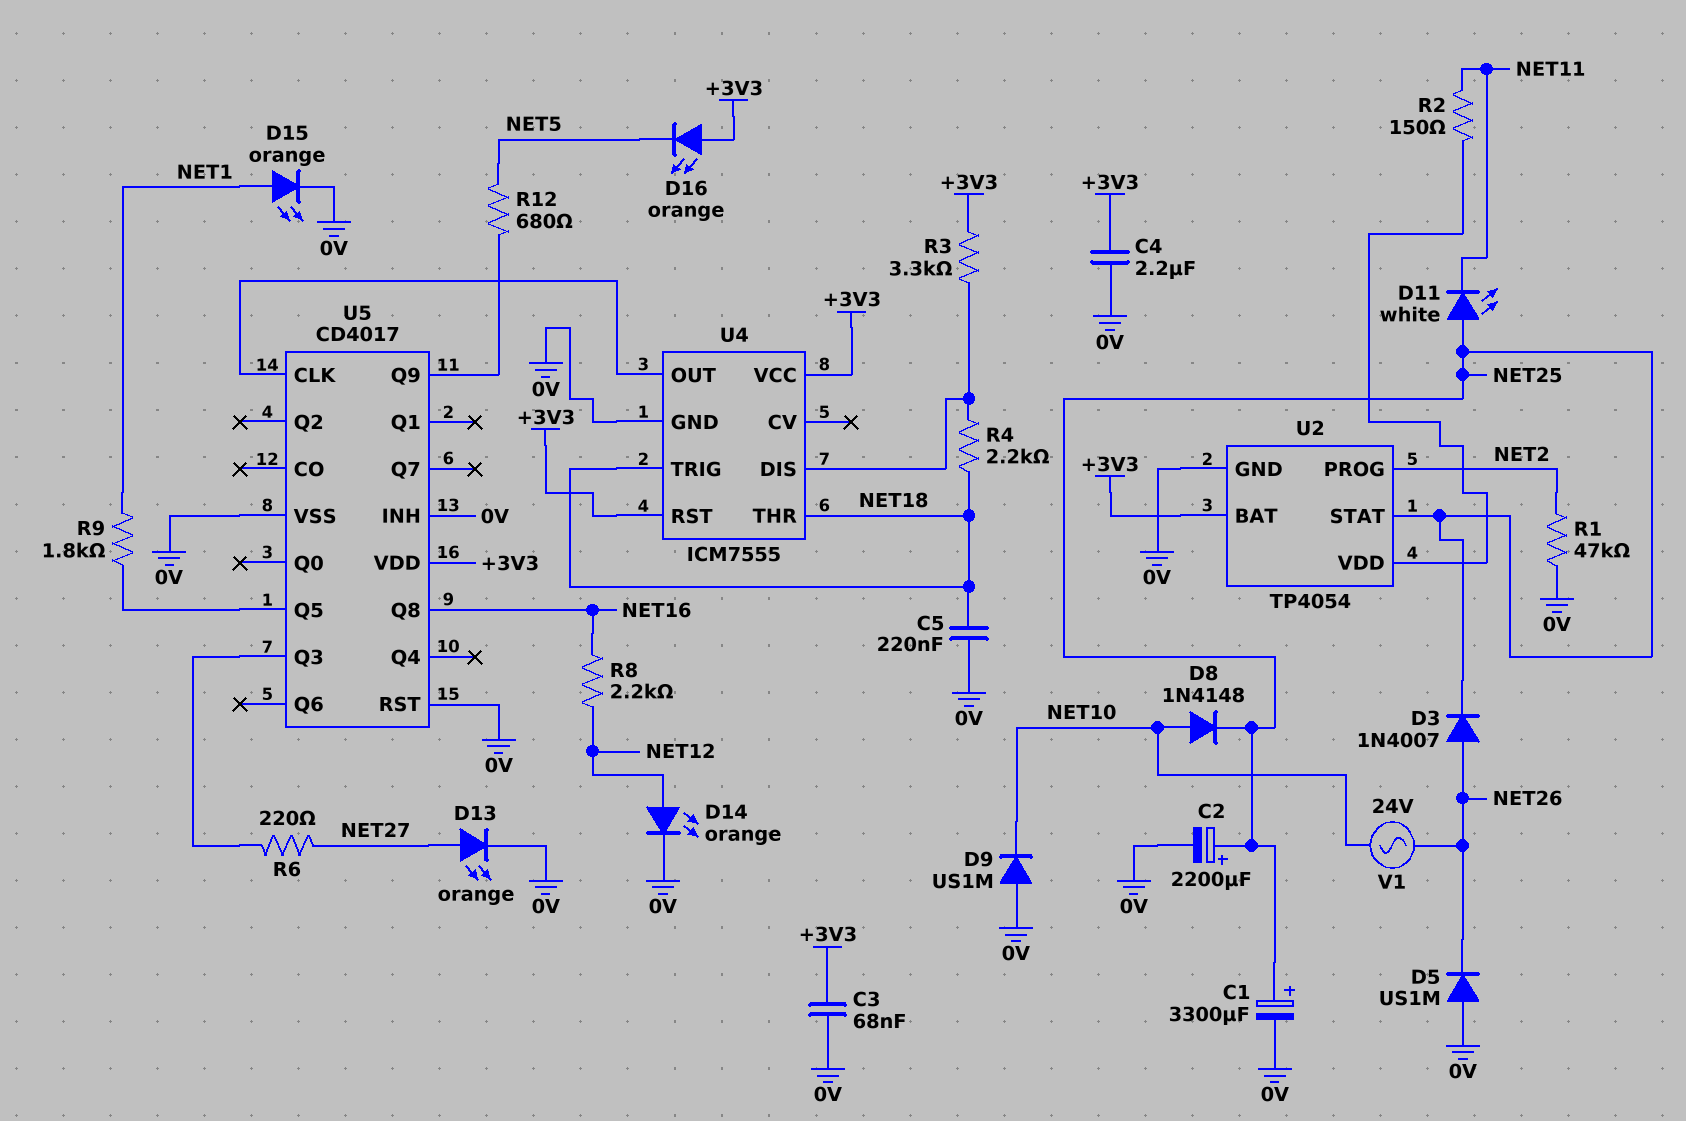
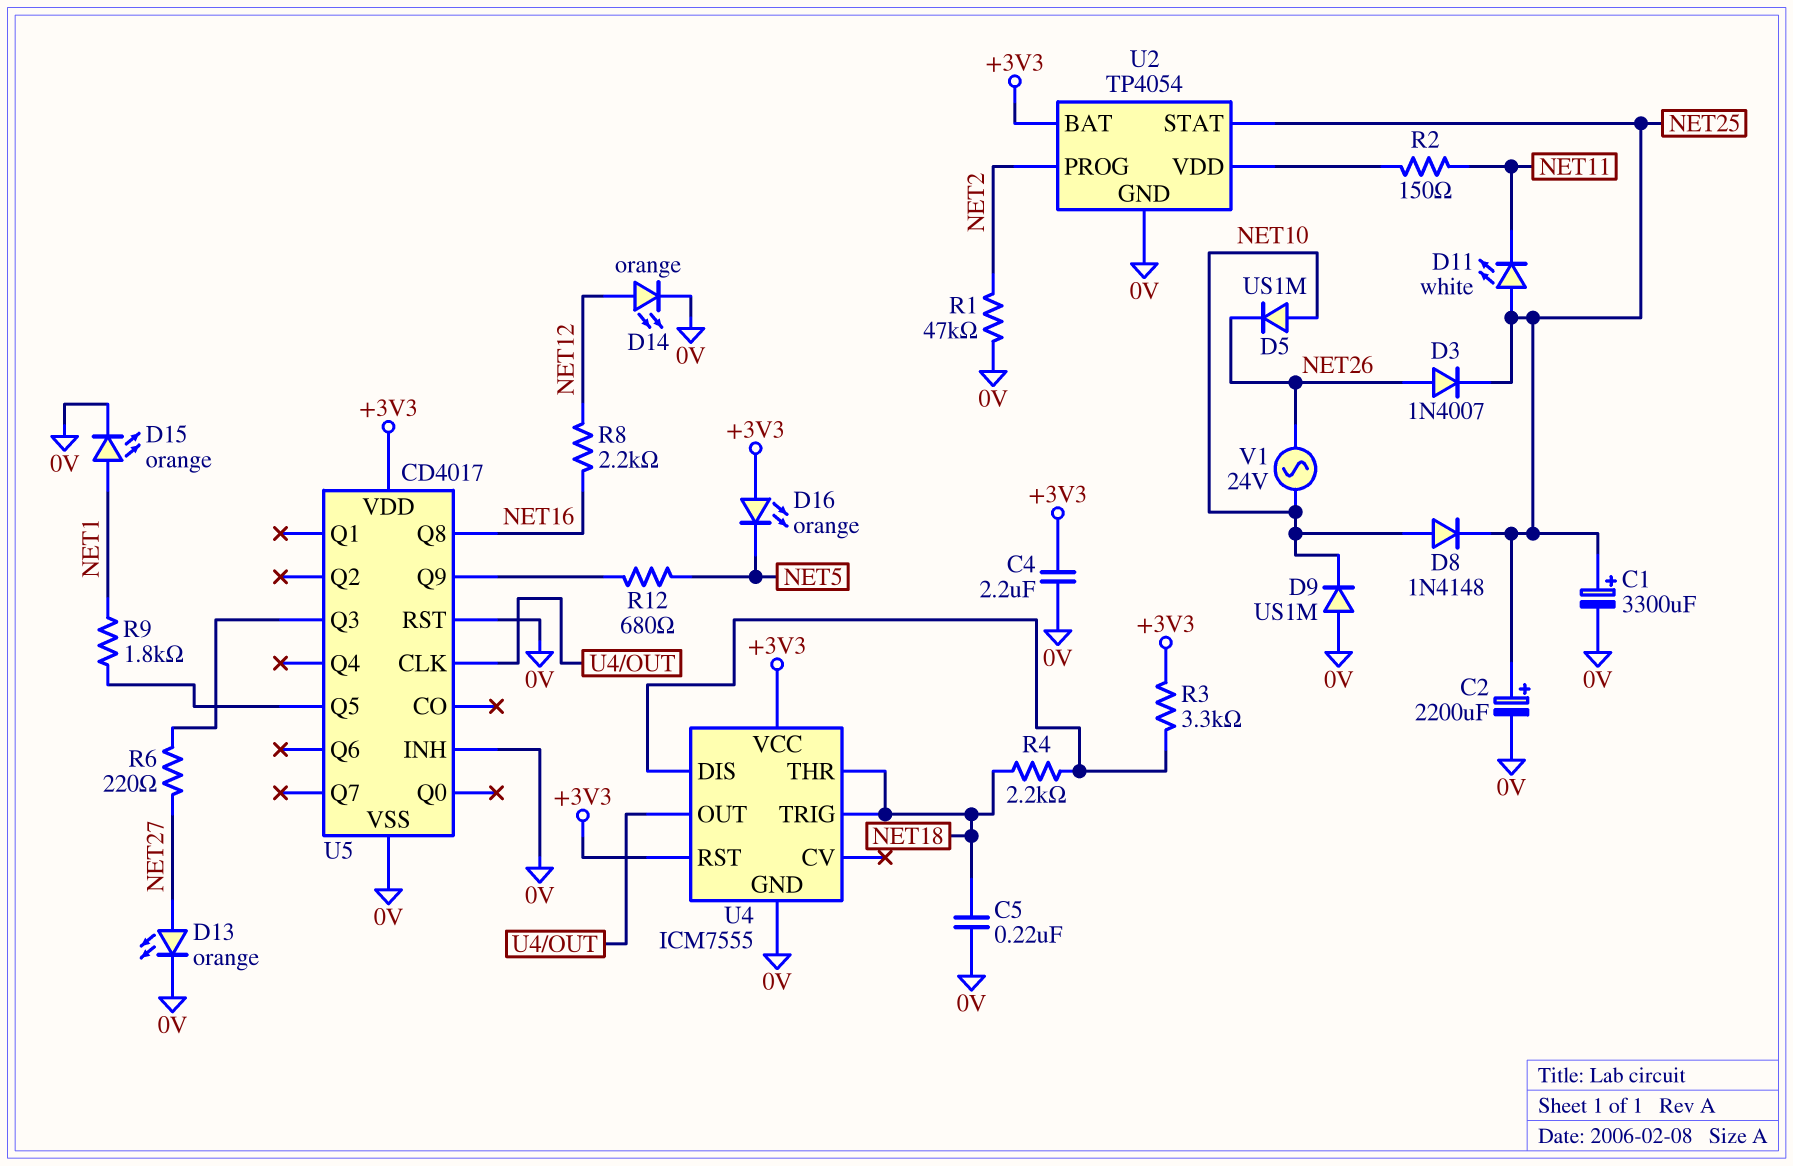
C3: 68nF (+3V3, 0V) -> none
D5: diode US1M (A 0V, K NET26) -> diode US1M (A NET10, K NET26)

